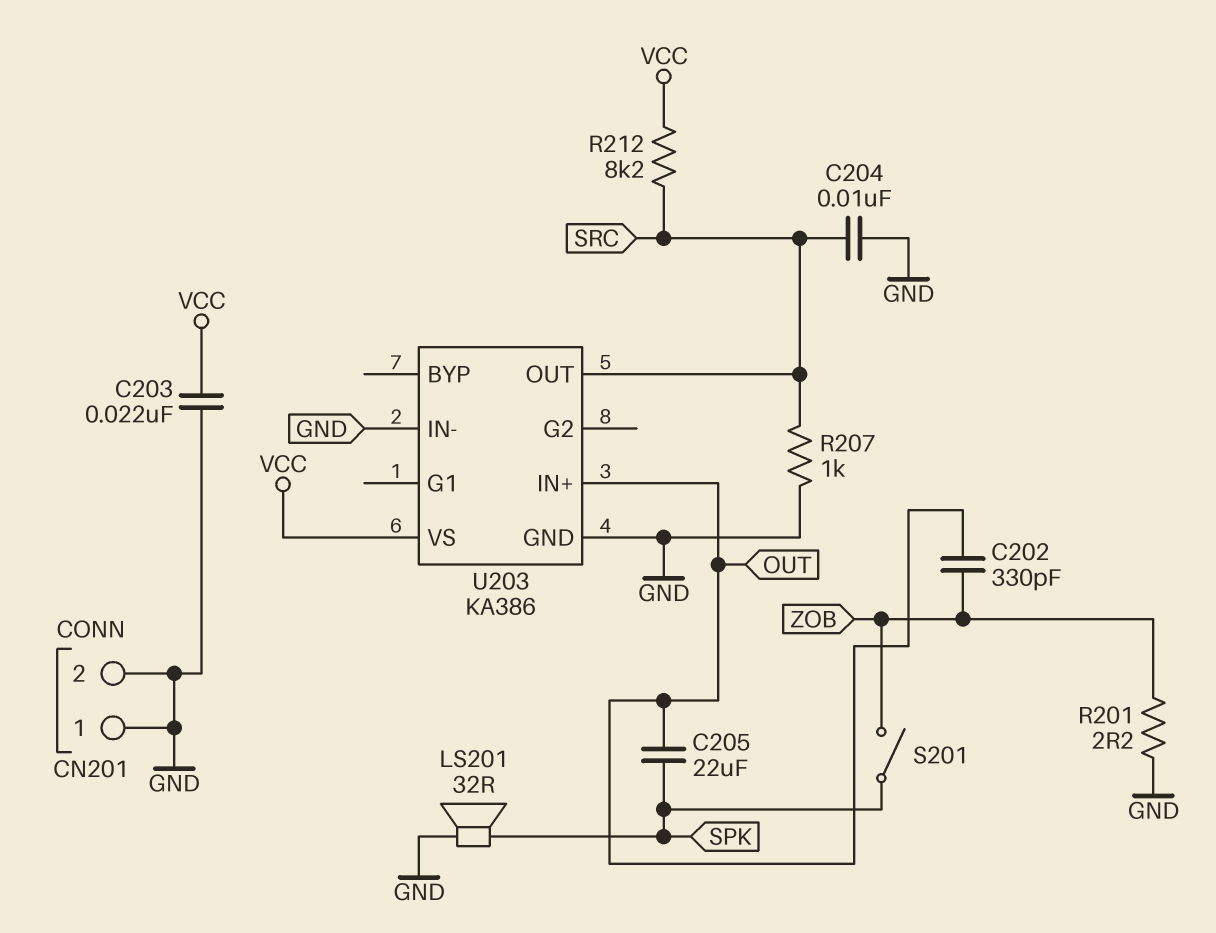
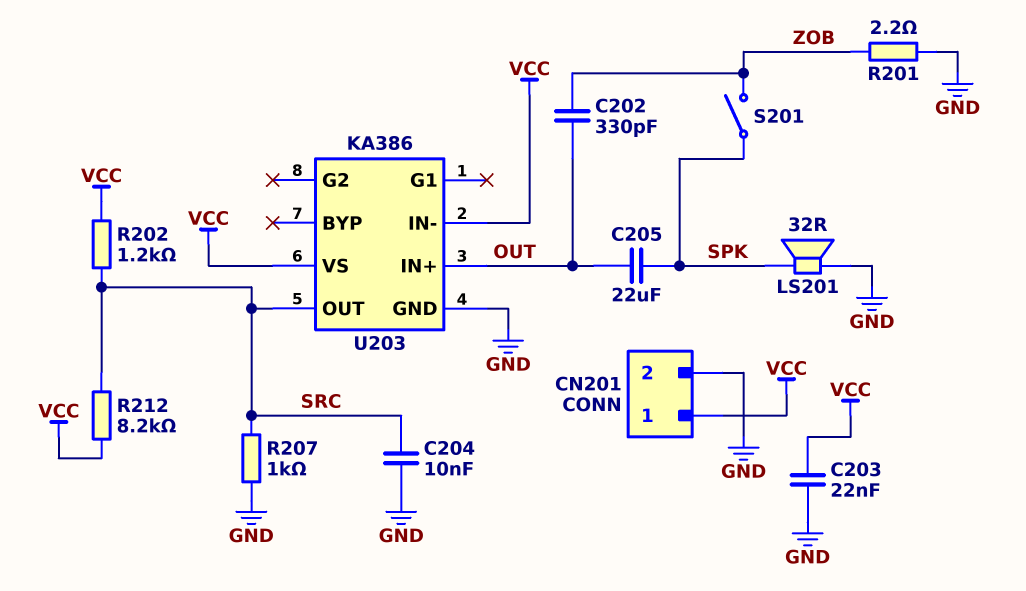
CN201 pin 1: GND -> VCC
R202: none -> 1.2k (SRC, VCC)
U203 pin IN-: GND -> VCC

